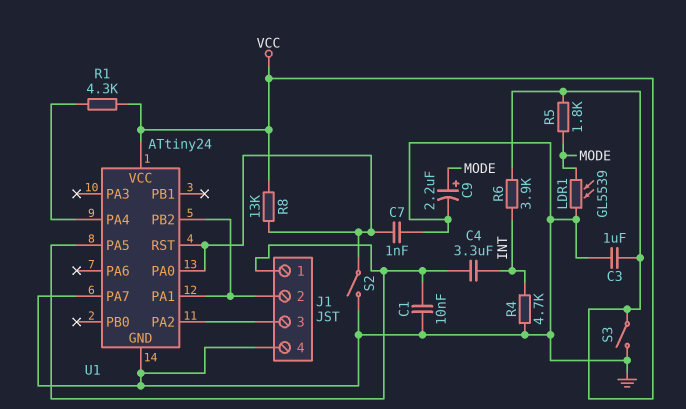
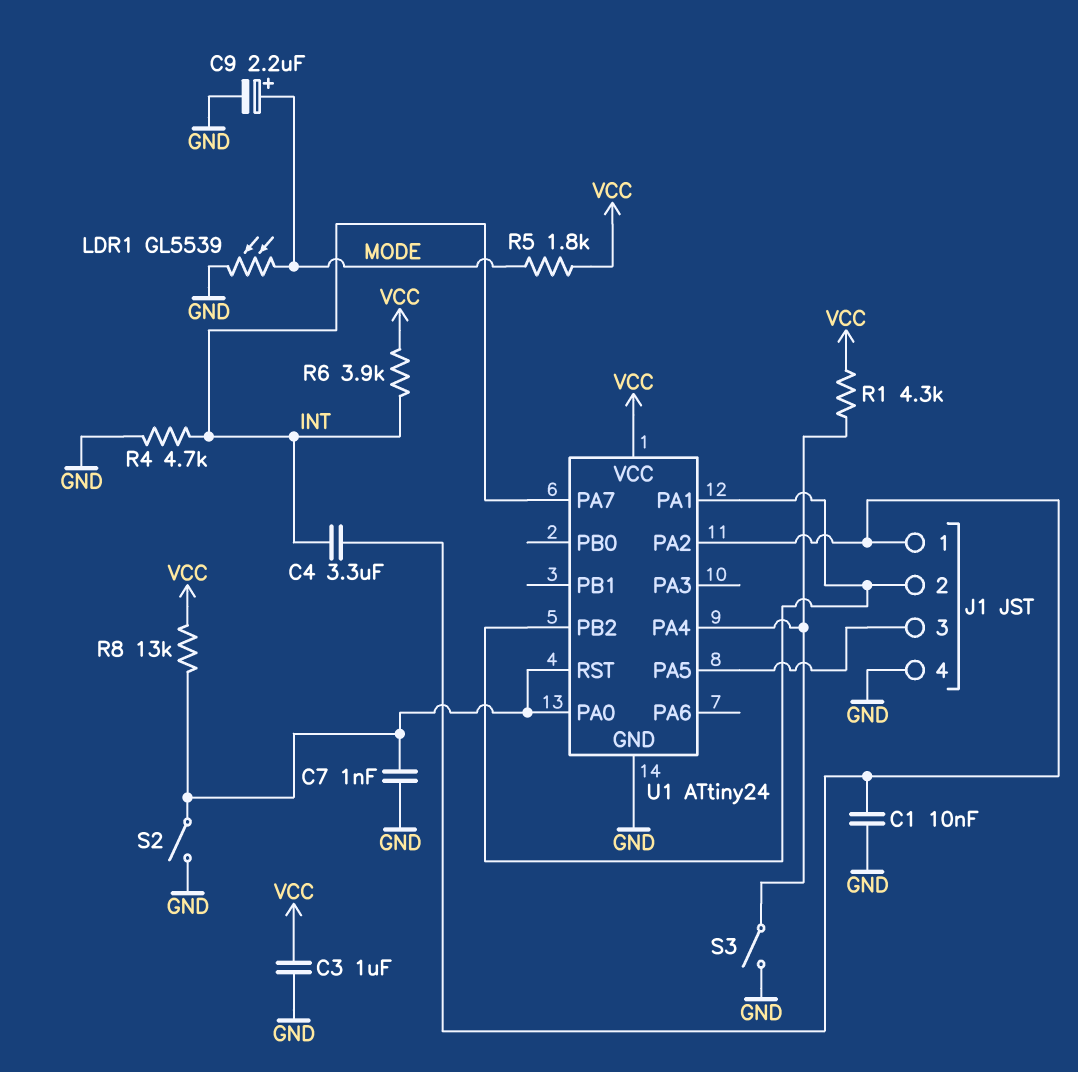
S3: switch (GND, VCC) -> switch (GND, U1/PA4)
U1 pin PA2: J1/3 -> J1/1
U1 pin PA5: J1/1 -> J1/3
U1 pin PA7: GND -> INT

